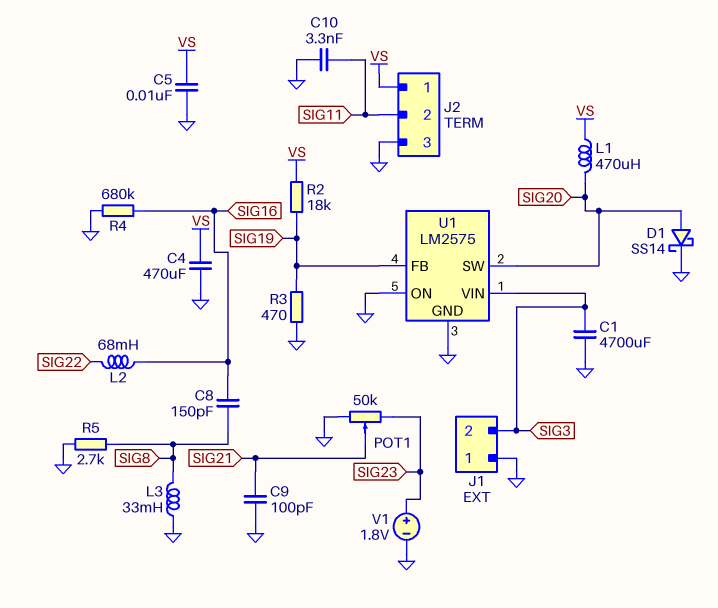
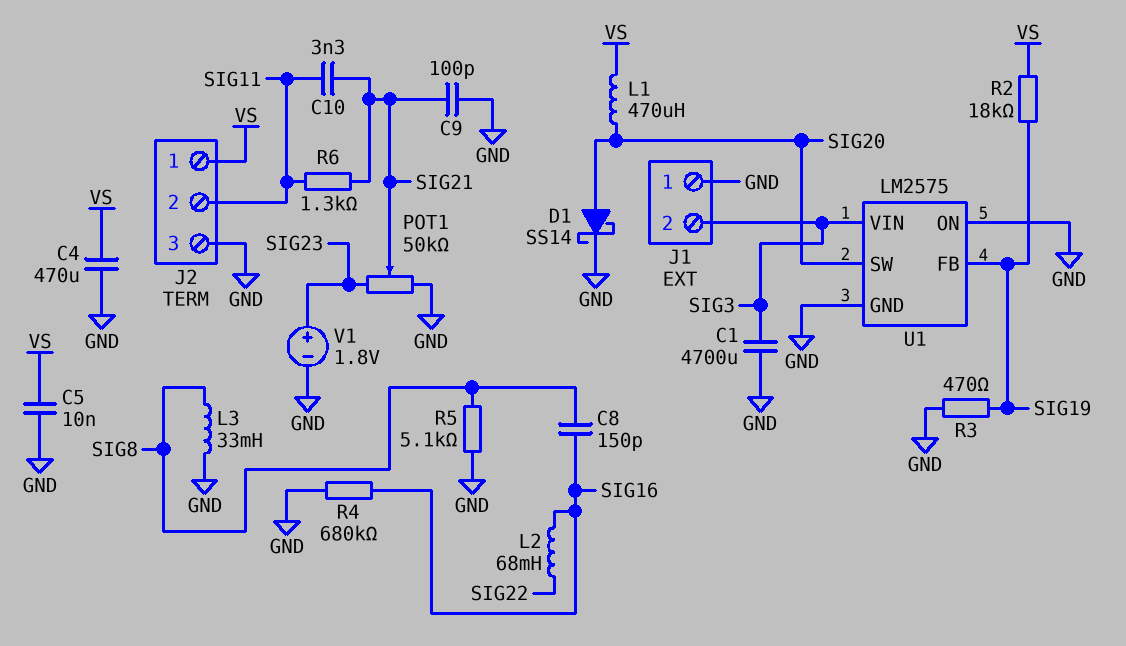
C10: 3.3nF (GND, SIG11) -> 3.3nF (SIG11, SIG21)
R5: 2.7k (GND, SIG8) -> 5.1k (GND, SIG8)
R6: none -> 1.3k (SIG11, SIG21)

